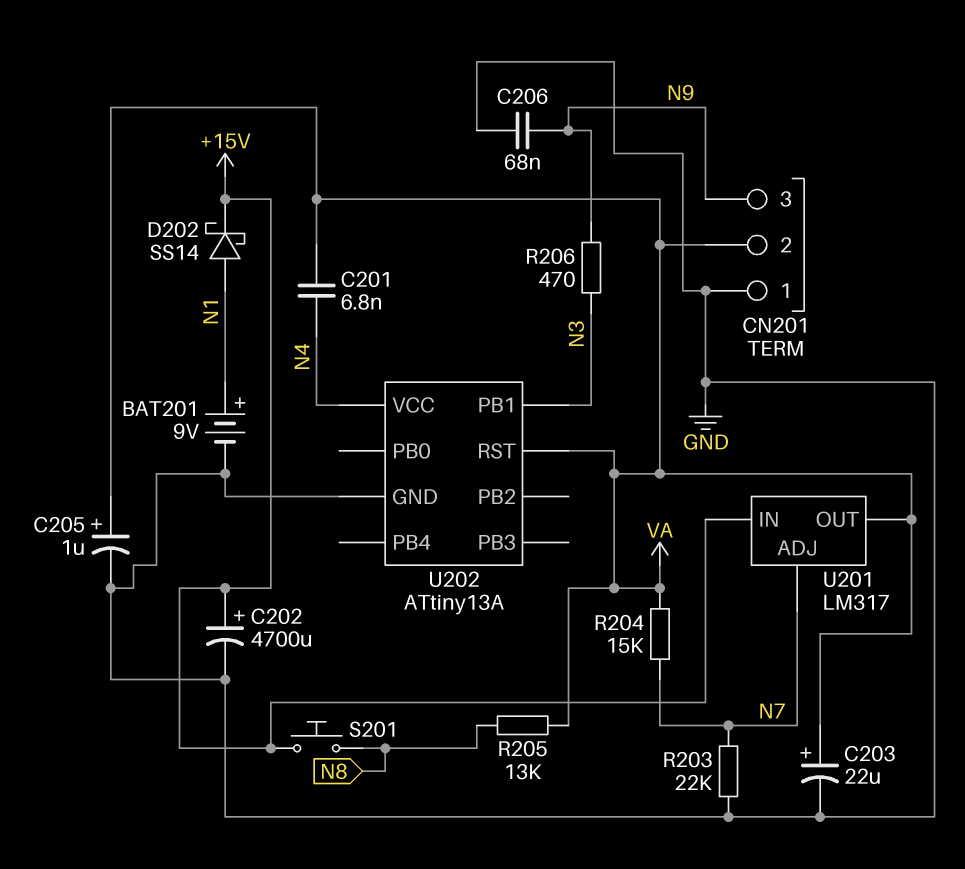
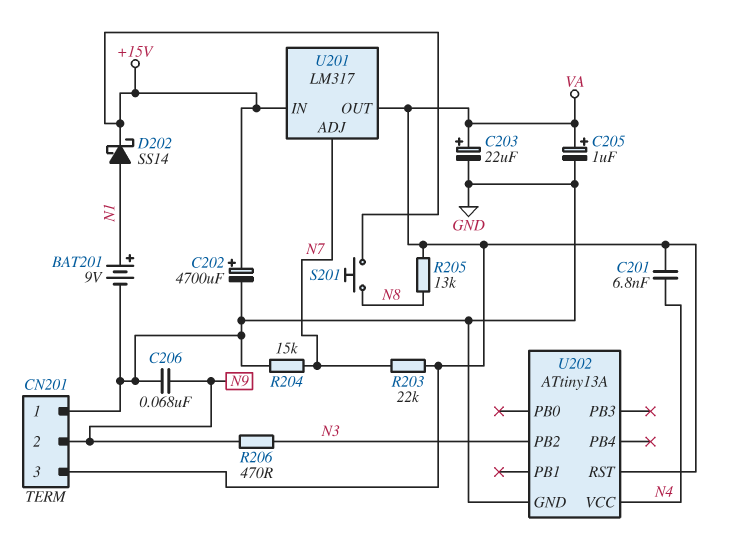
CN201 pin 2: VA -> N9
CN201 pin 3: N9 -> VA
R203: 22k (GND, N7) -> 22k (N7, VA)
R204: 15k (N7, VA) -> 15k (GND, N7)
U202 pin PB1: N3 -> none
U202 pin PB2: none -> N3

